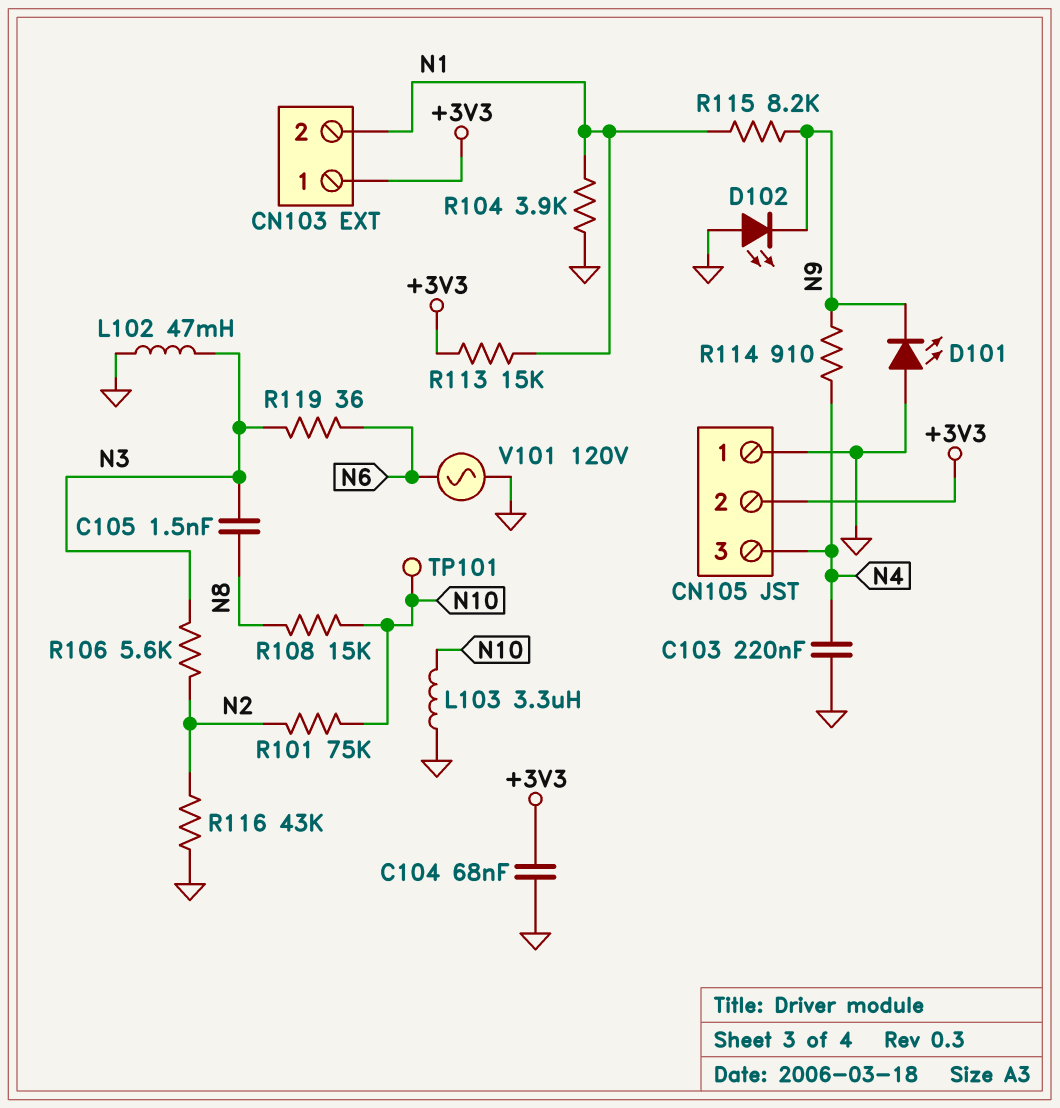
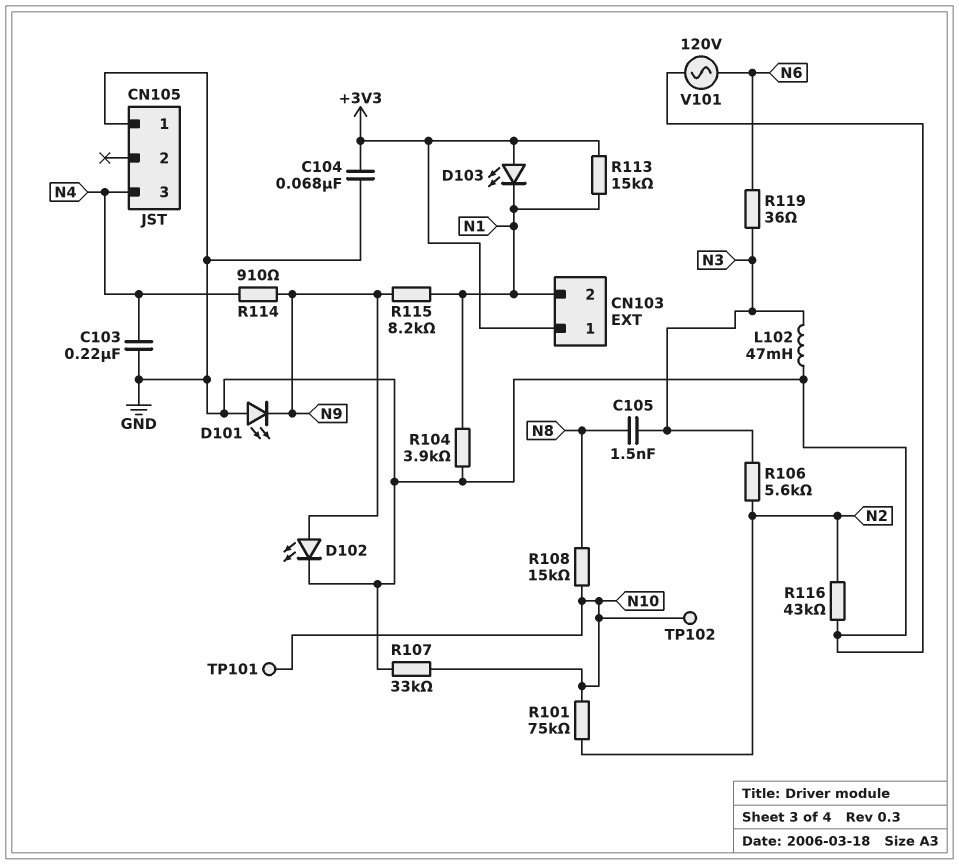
CN105 pin 2: +3V3 -> none
D102: LED (A GND, K N9) -> LED (A N9, K GND)
D103: none -> LED (A +3V3, K N1)
L103: 3.3uH (GND, N10) -> none
R107: none -> 33k (GND, N10)
TP102: none -> test point (N10)

